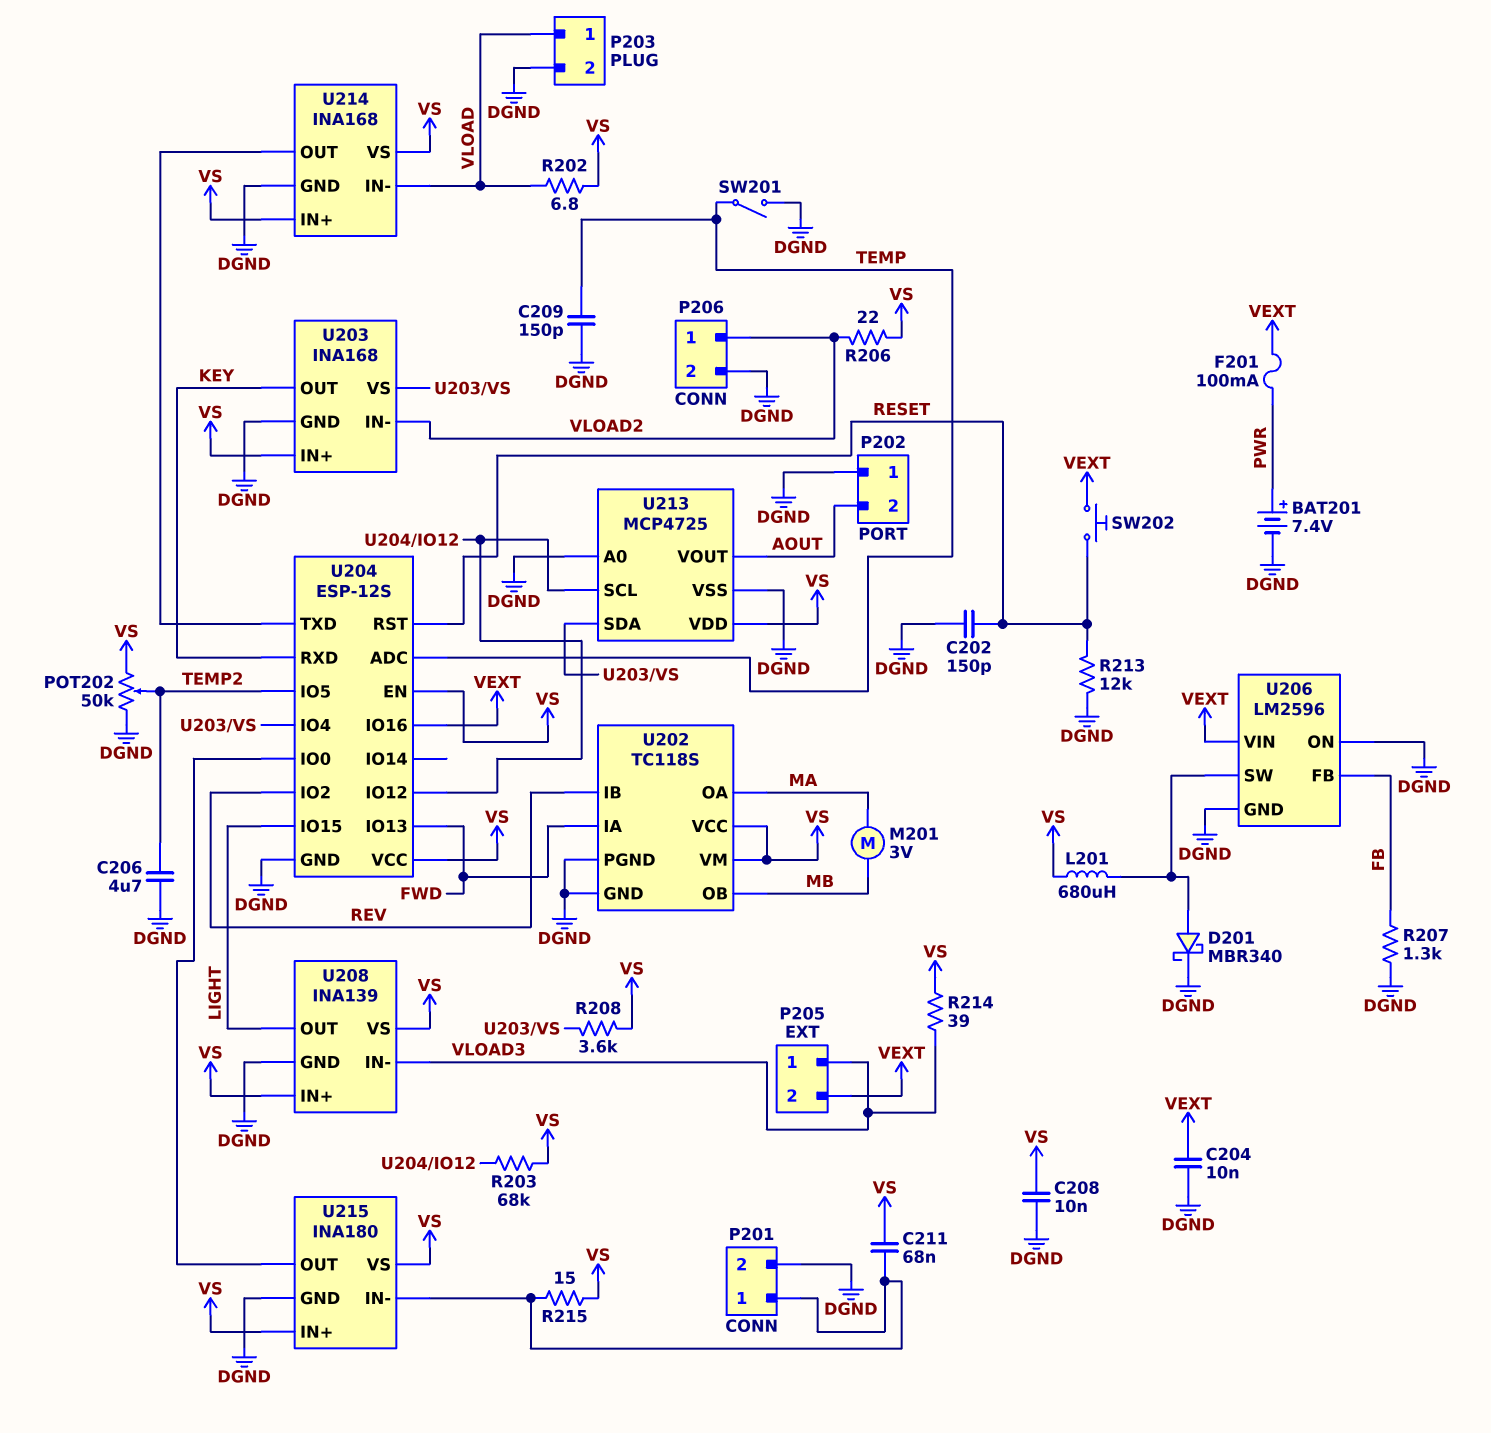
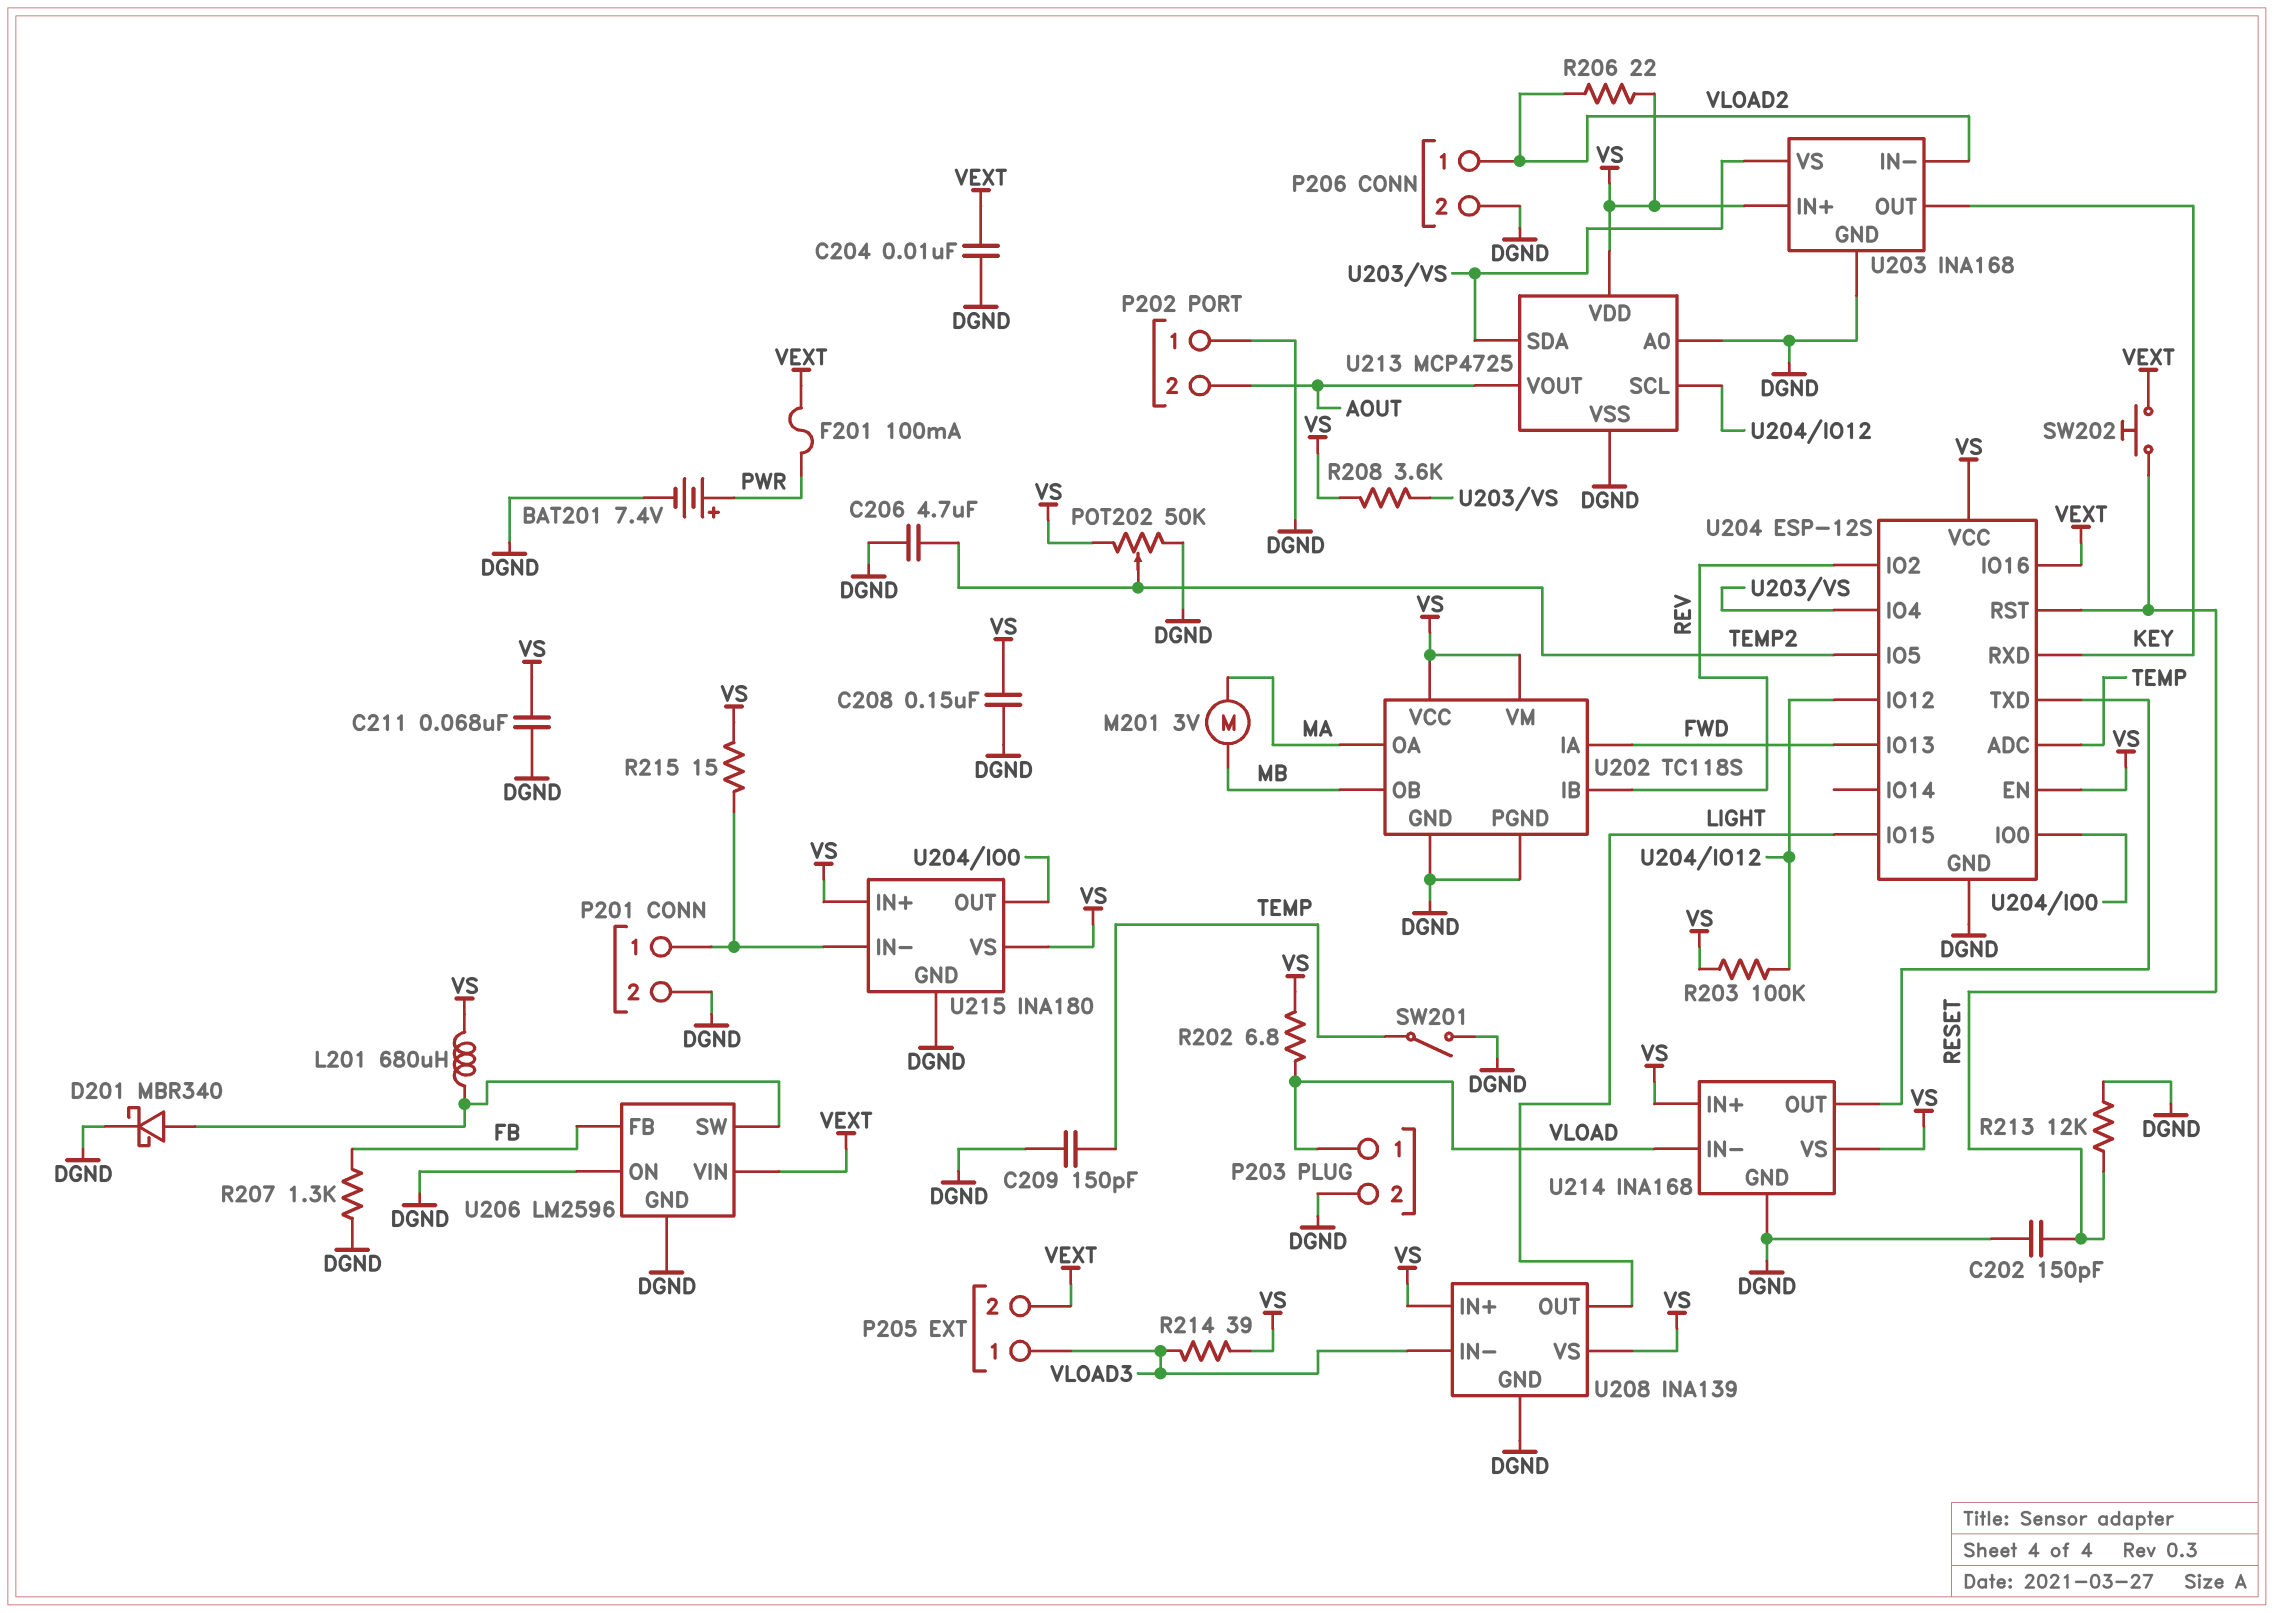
C208: 10nF (DGND, VS) -> 150nF (DGND, VS)
C211: 68nF (P201/1, VS) -> 68nF (DGND, VS)
R203: 68k (U204/IO12, VS) -> 100k (U204/IO12, VS)

